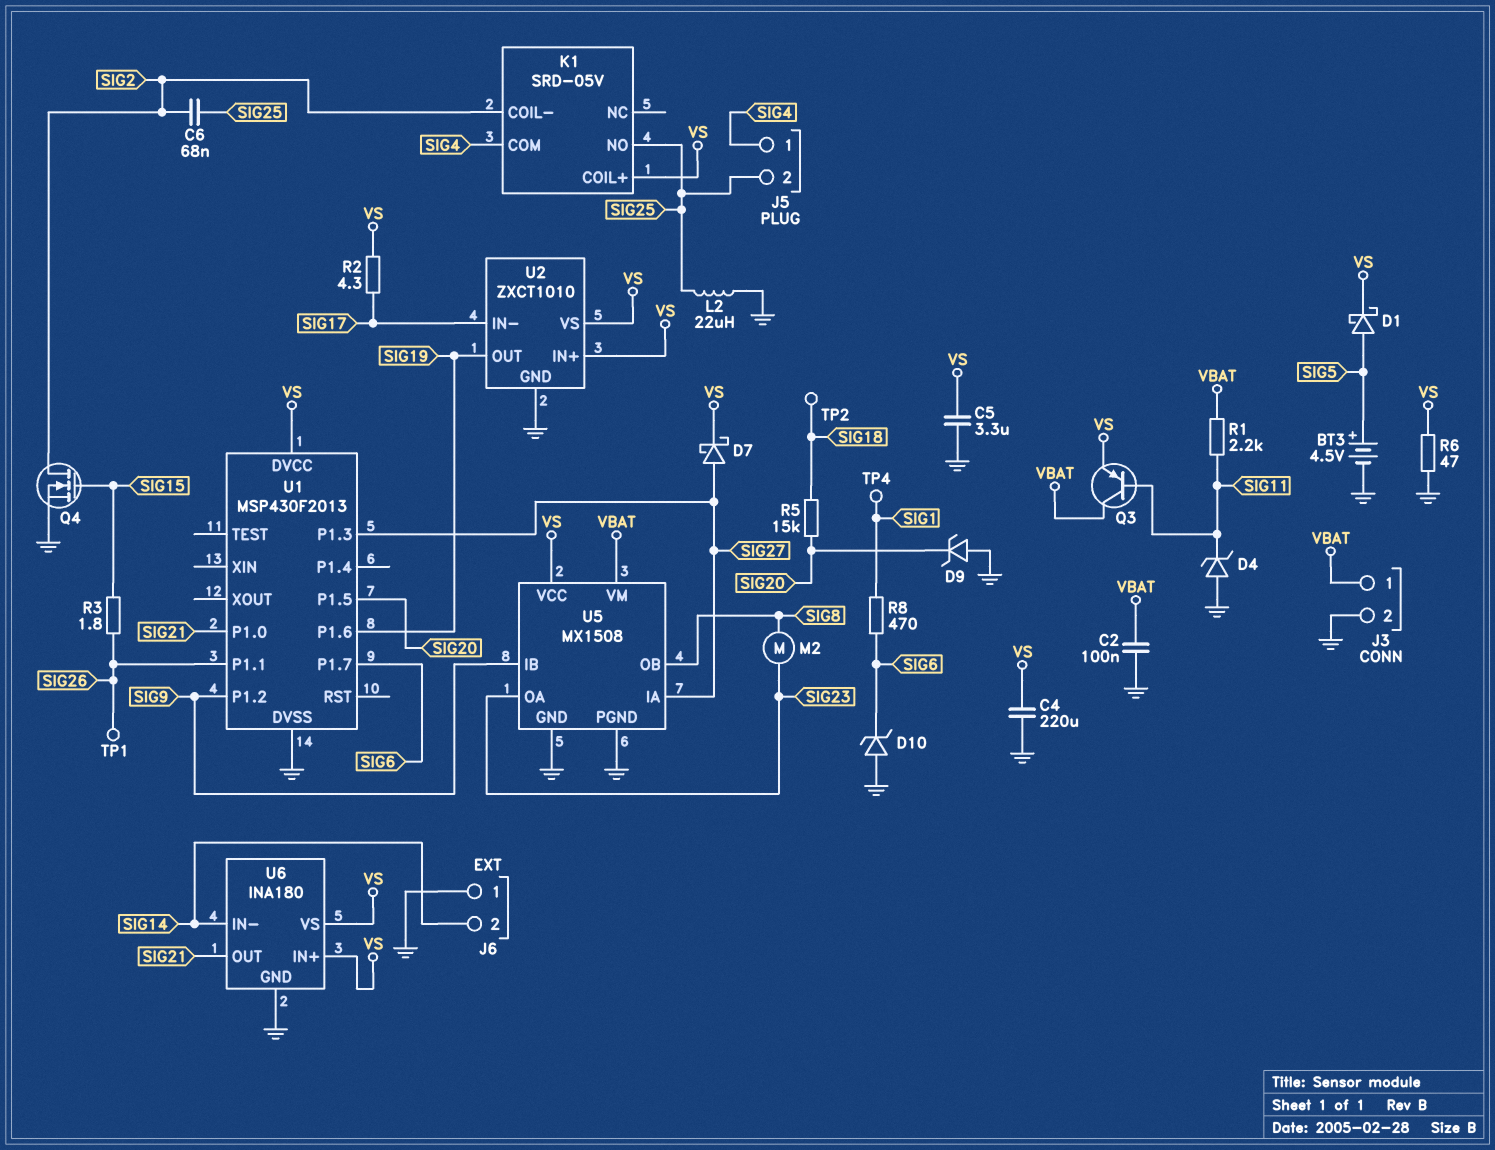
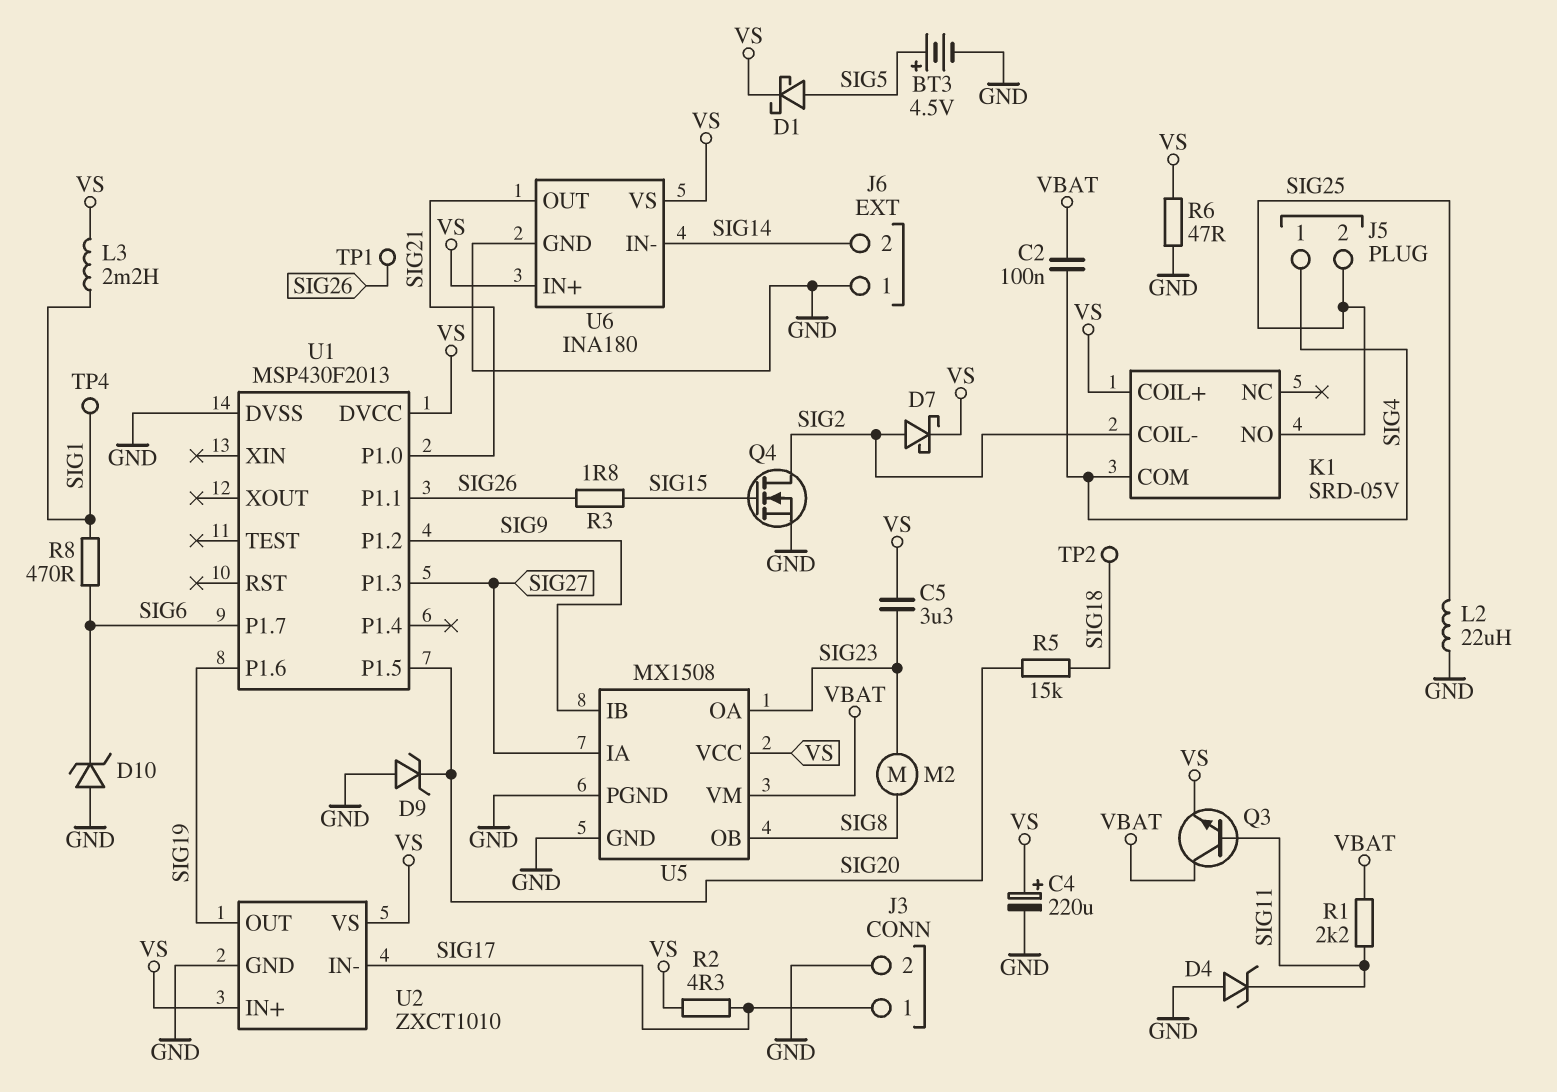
C2: 100nF (GND, VBAT) -> 100nF (SIG4, VBAT)
C4: 220uF (GND, VS) -> 220uF (plus VS, minus GND)
C5: 3.3uF (GND, VS) -> 3.3uF (SIG23, VS)
C6: 68nF (SIG2, SIG25) -> none
D7: schottky (A SIG27, K VS) -> schottky (A SIG2, K VS)
J3 pin 1: VBAT -> SIG17
L3: none -> 2.2mH (SIG1, VS)
Q3: PNP (B SIG11, C VBAT, E VS) -> NPN (B SIG11, C VBAT, E VS)

